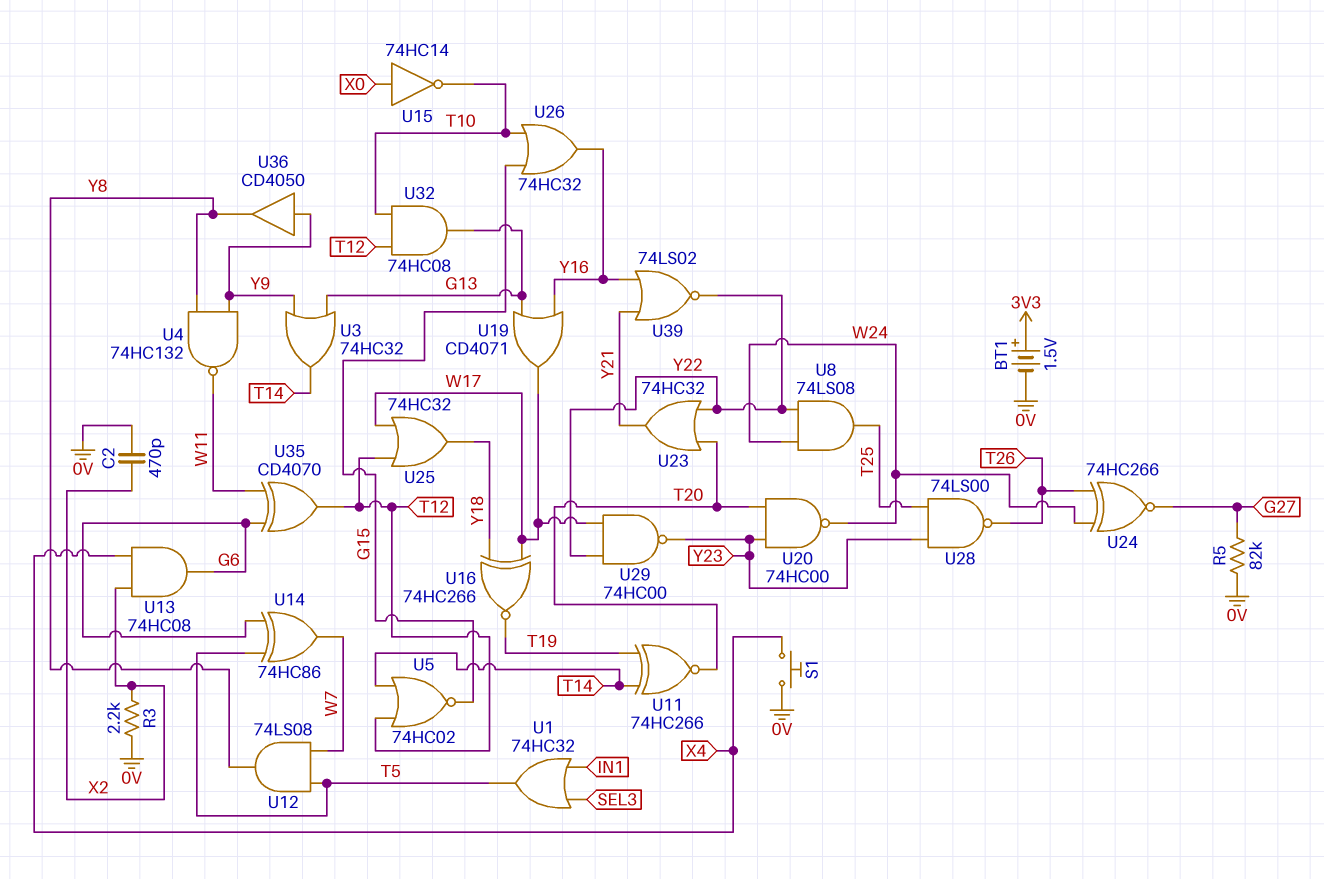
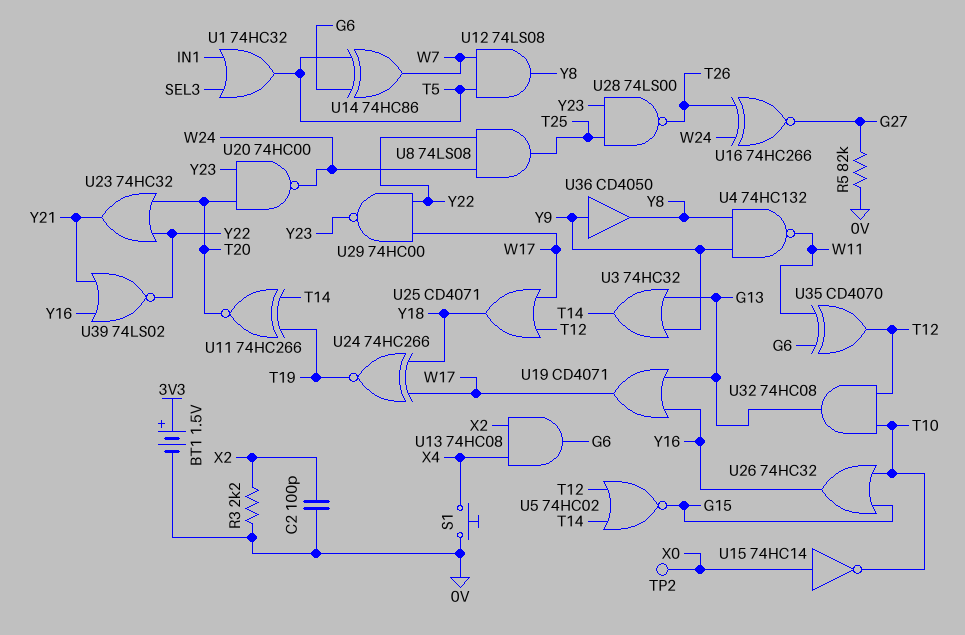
C2: 470pF (0V, X2) -> 100pF (0V, X2)
TP2: none -> test point (X0)
U16: XNOR 74HC266 (in W17, in Y18, out T19) -> XNOR 74HC266 (in T26, in W24, out G27)
U24: XNOR 74HC266 (in T26, in W24, out G27) -> XNOR 74HC266 (in W17, in Y18, out T19)
U25: OR 74HC32 (in T12, in W17, out Y18) -> OR CD4071 (in T12, in W17, out Y18)

